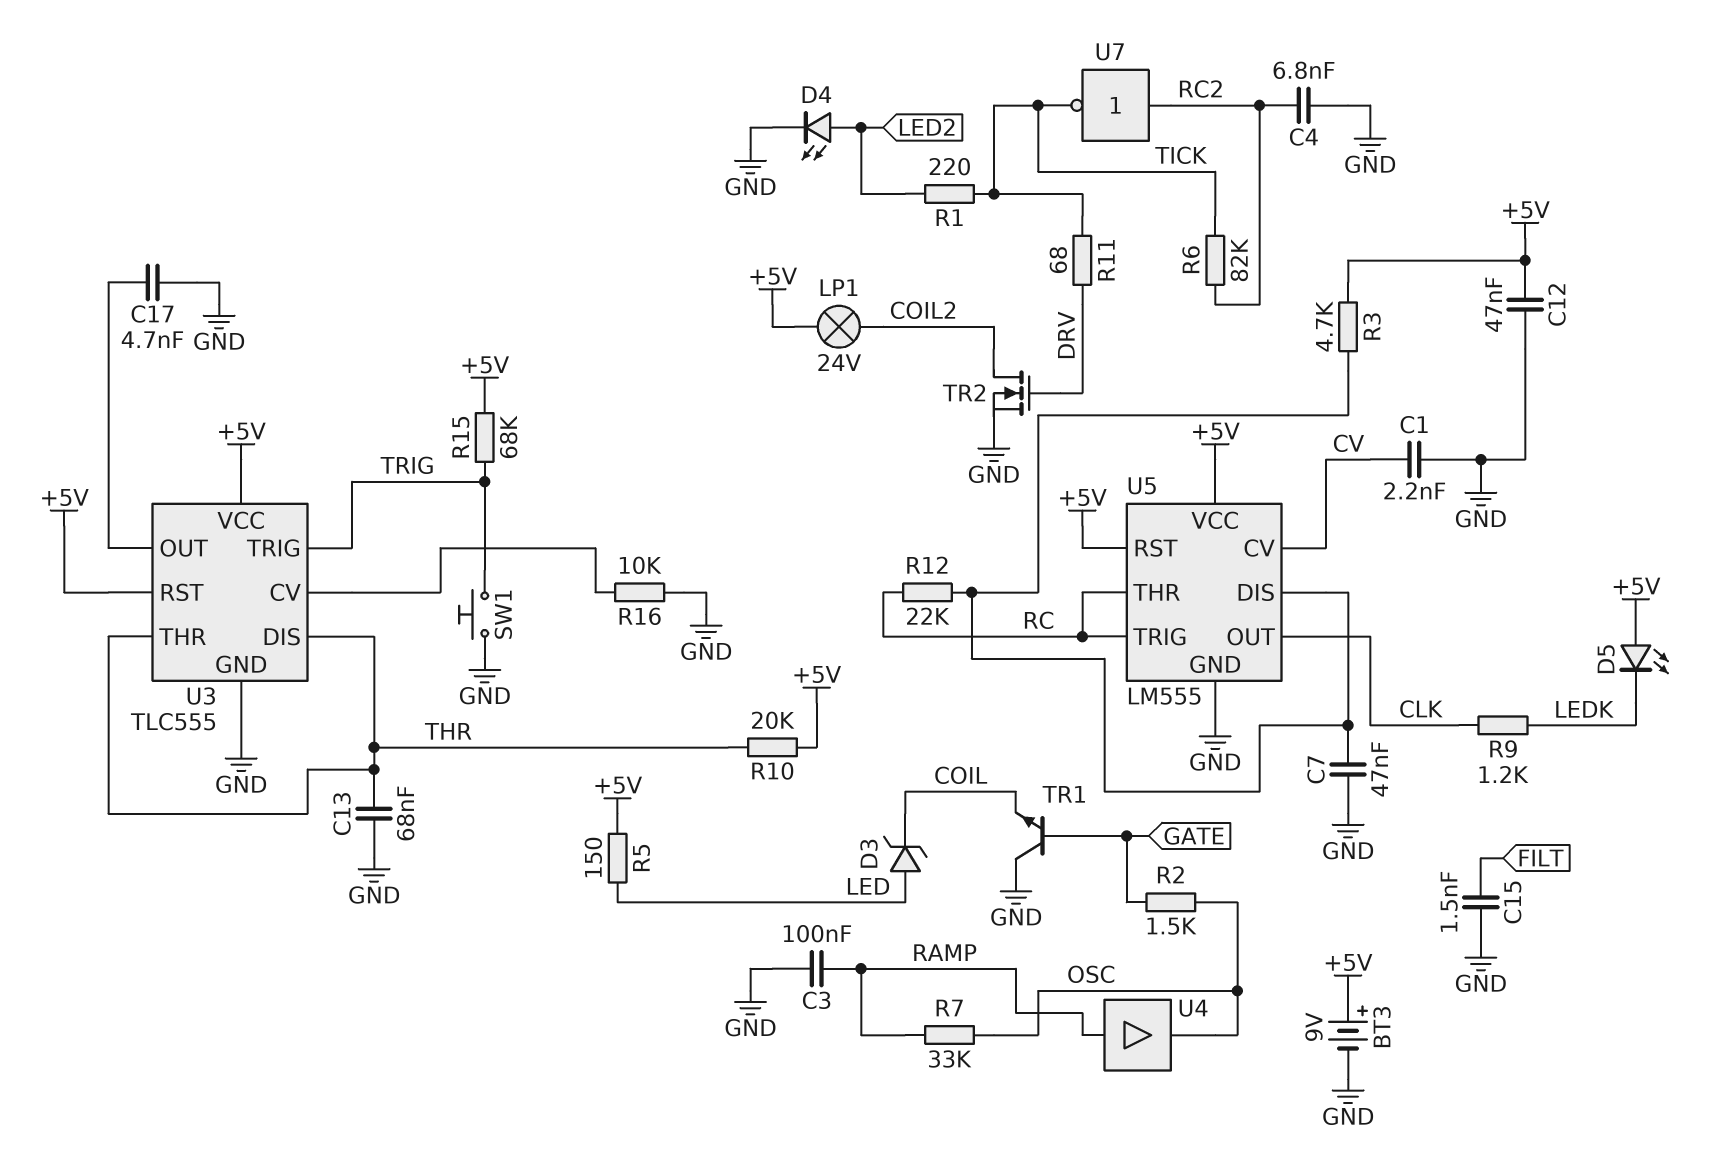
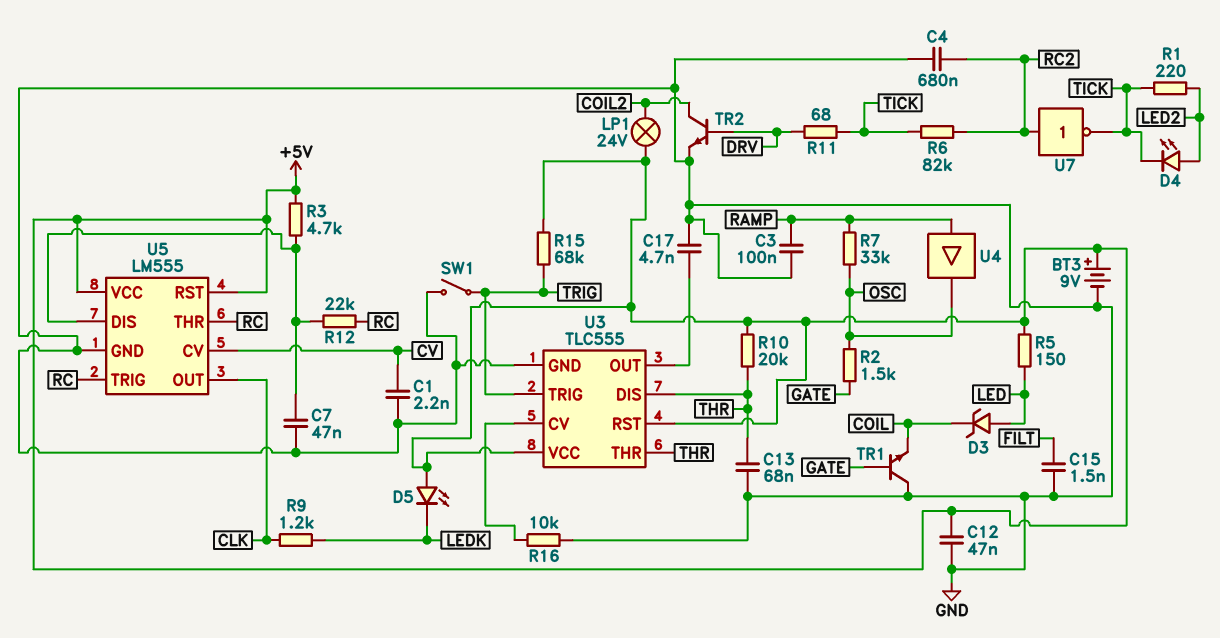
C4: 6.8nF (GND, RC2) -> 680nF (GND, RC2)
D4: LED (A LED2, K GND) -> LED (A LED2, K TICK)
SW1: button (GND, TRIG) -> switch (GND, TRIG)
TR2: NMOS (G DRV, D COIL2, S GND) -> NPN (B DRV, C COIL2, E GND)

